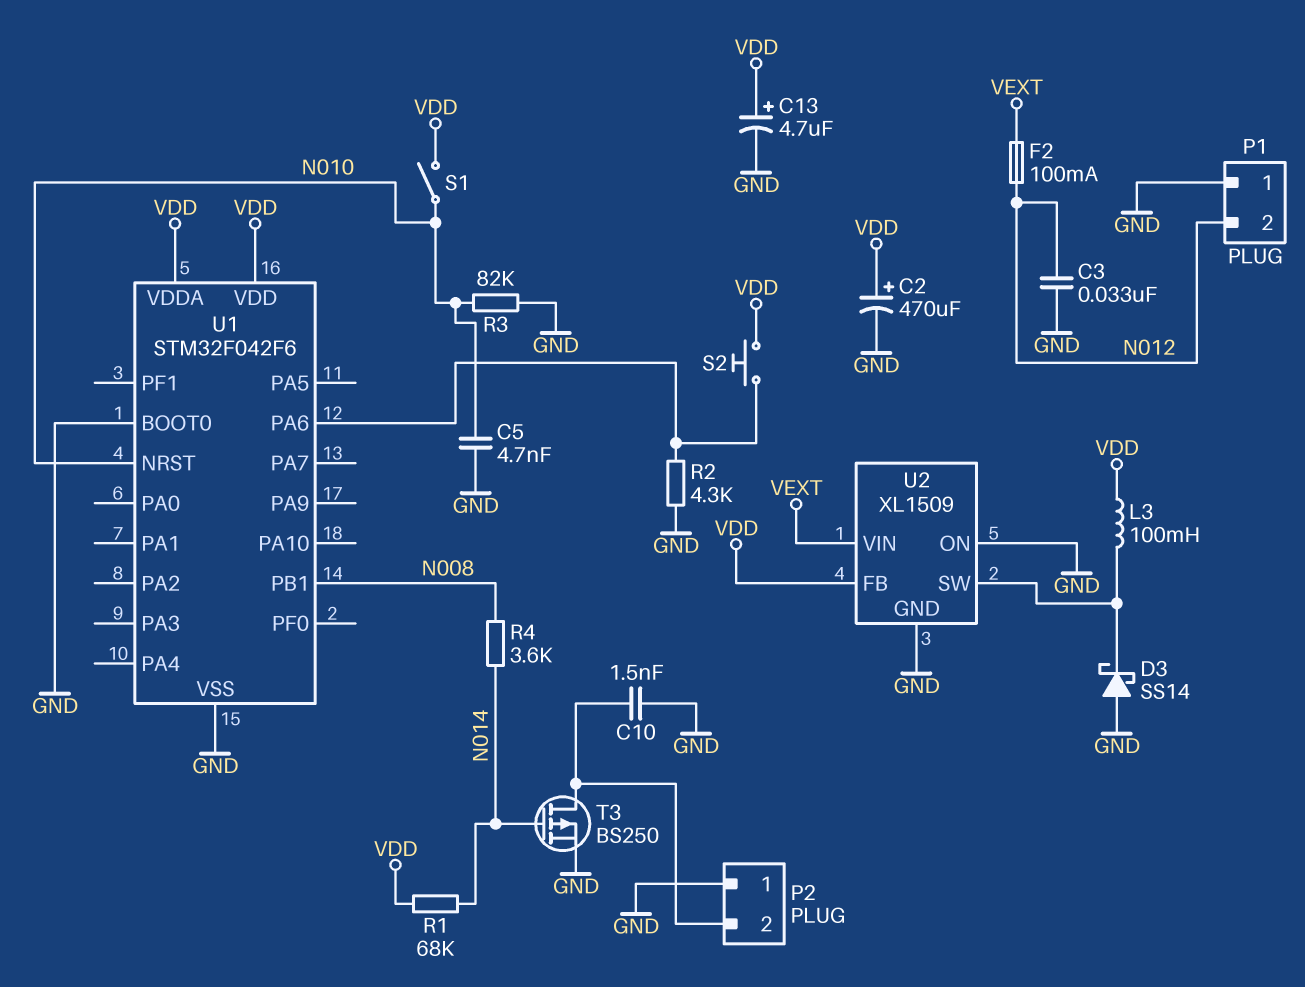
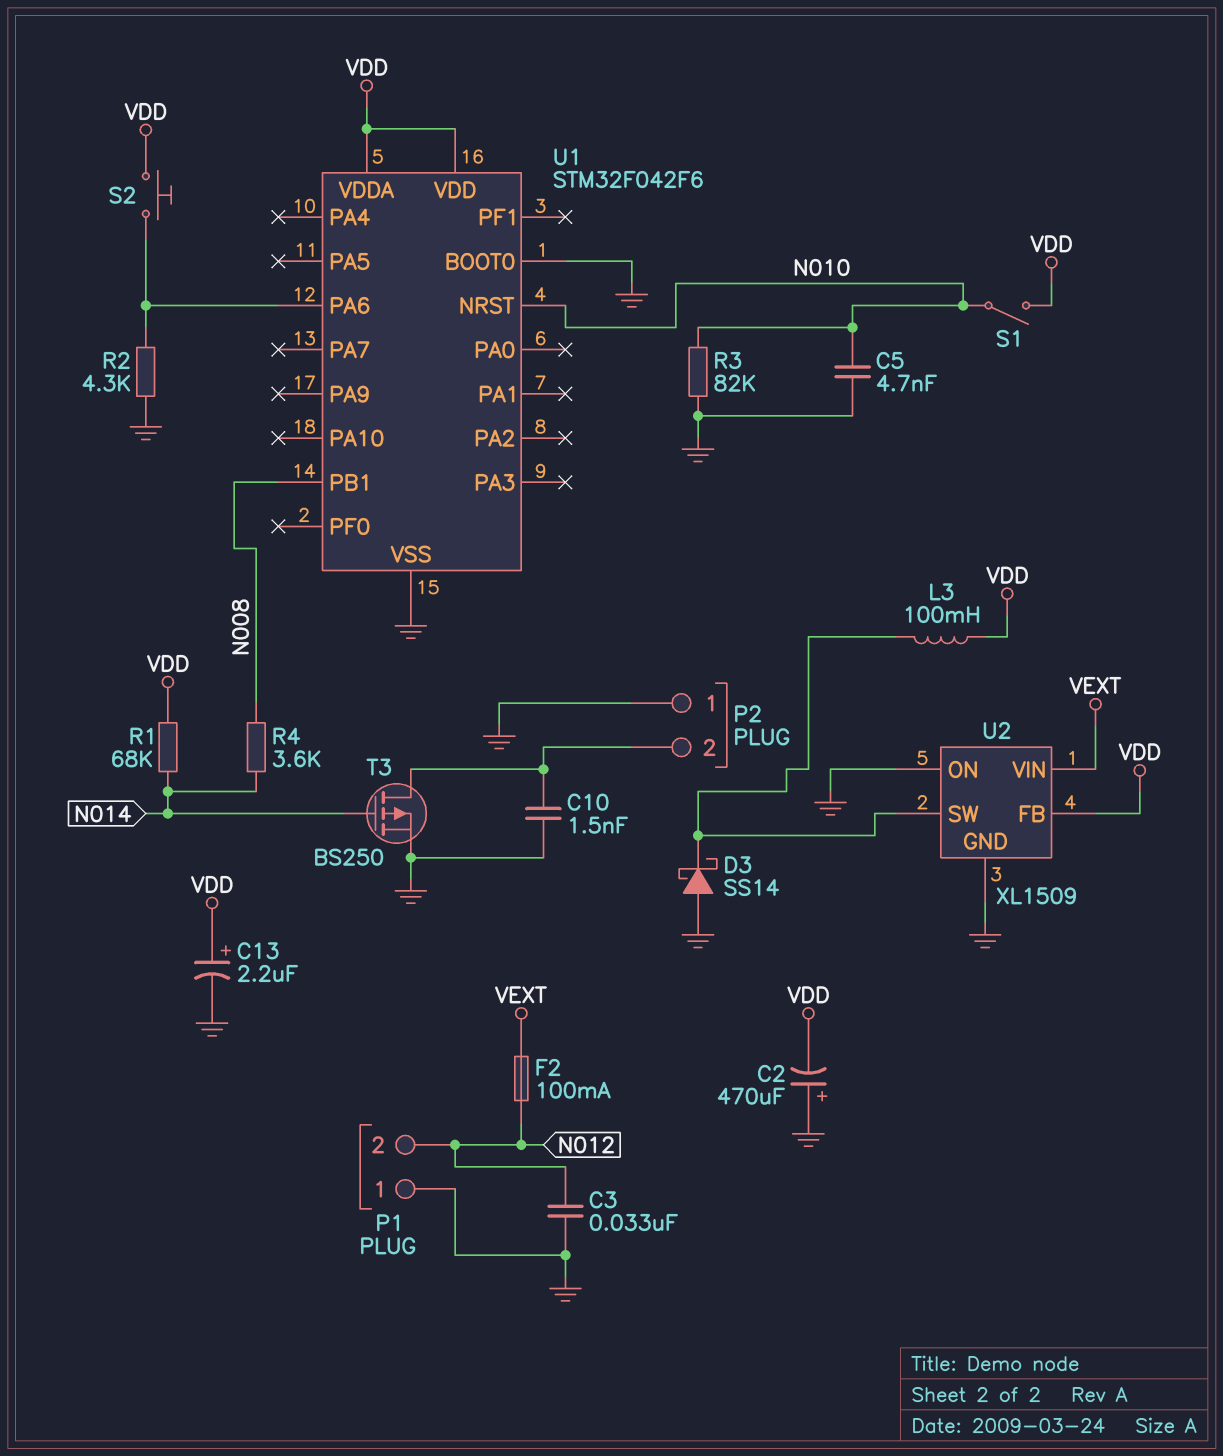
C2: 470uF (plus VDD, minus GND) -> 470uF (plus GND, minus VDD)
C13: 4.7uF (plus VDD, minus GND) -> 2.2uF (plus VDD, minus GND)

